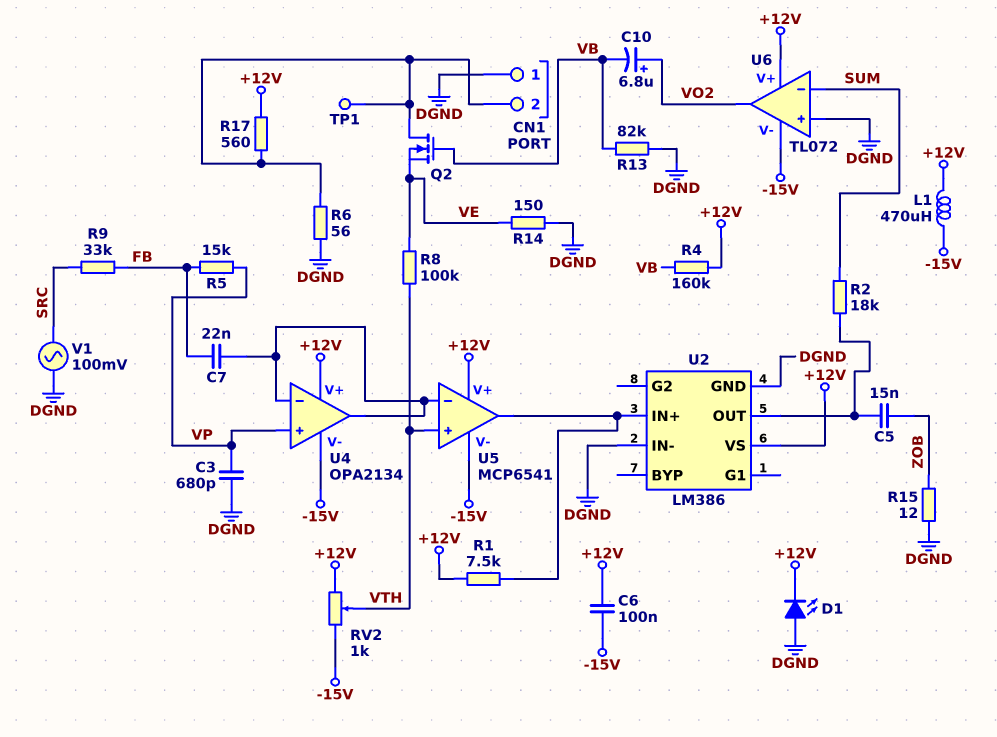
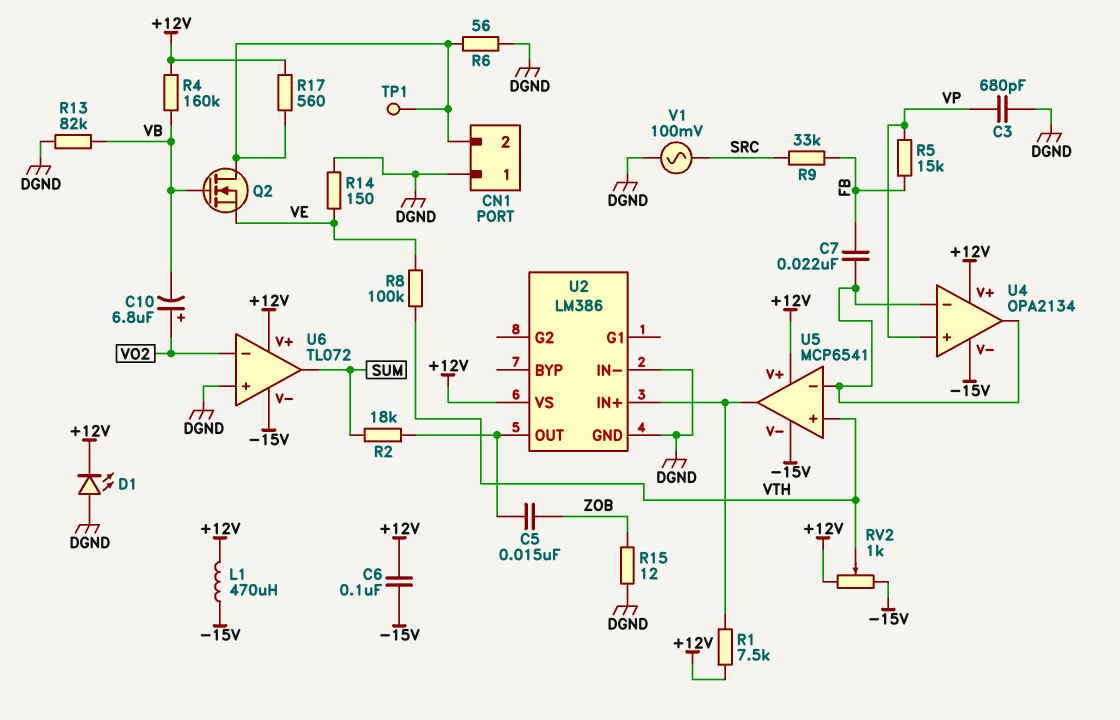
U6 pin in-: SUM -> VO2
U6 pin out: VO2 -> SUM

